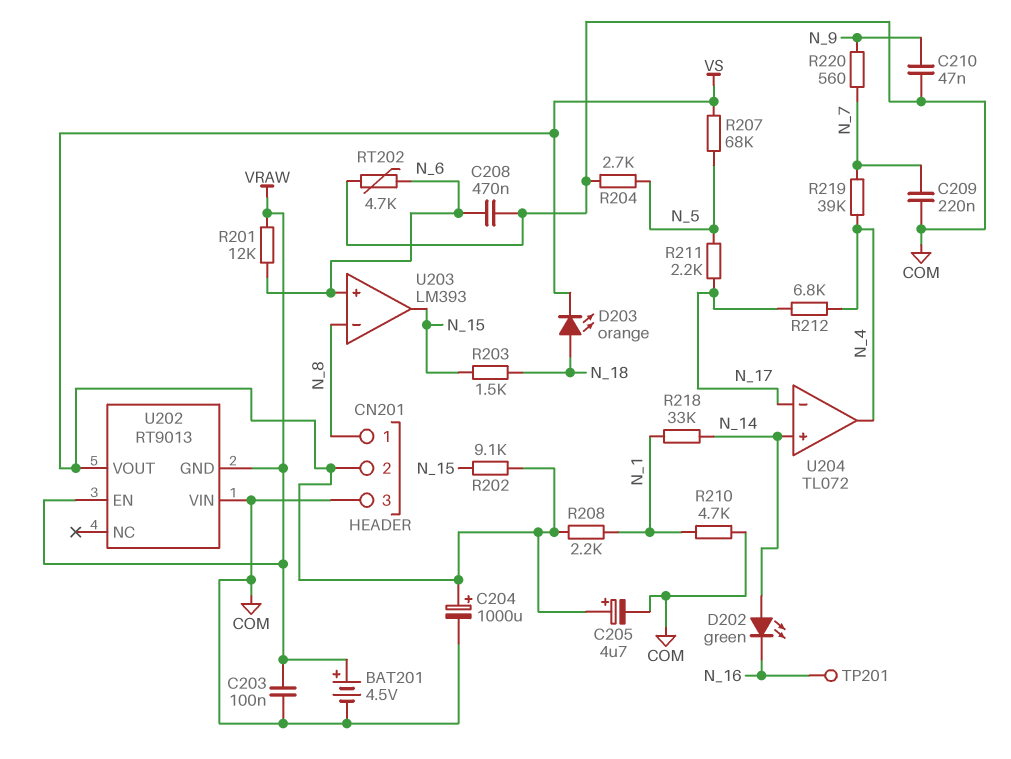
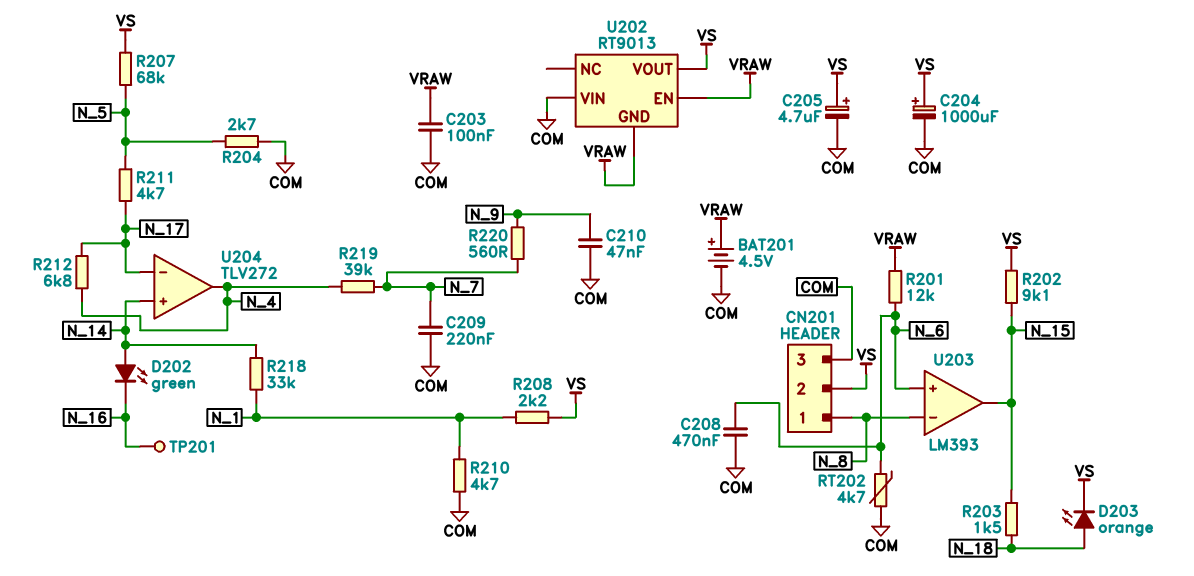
R211: 2.2k (N_5, N_17) -> 4.7k (N_5, N_17)
U204: TL072 -> TLV272

